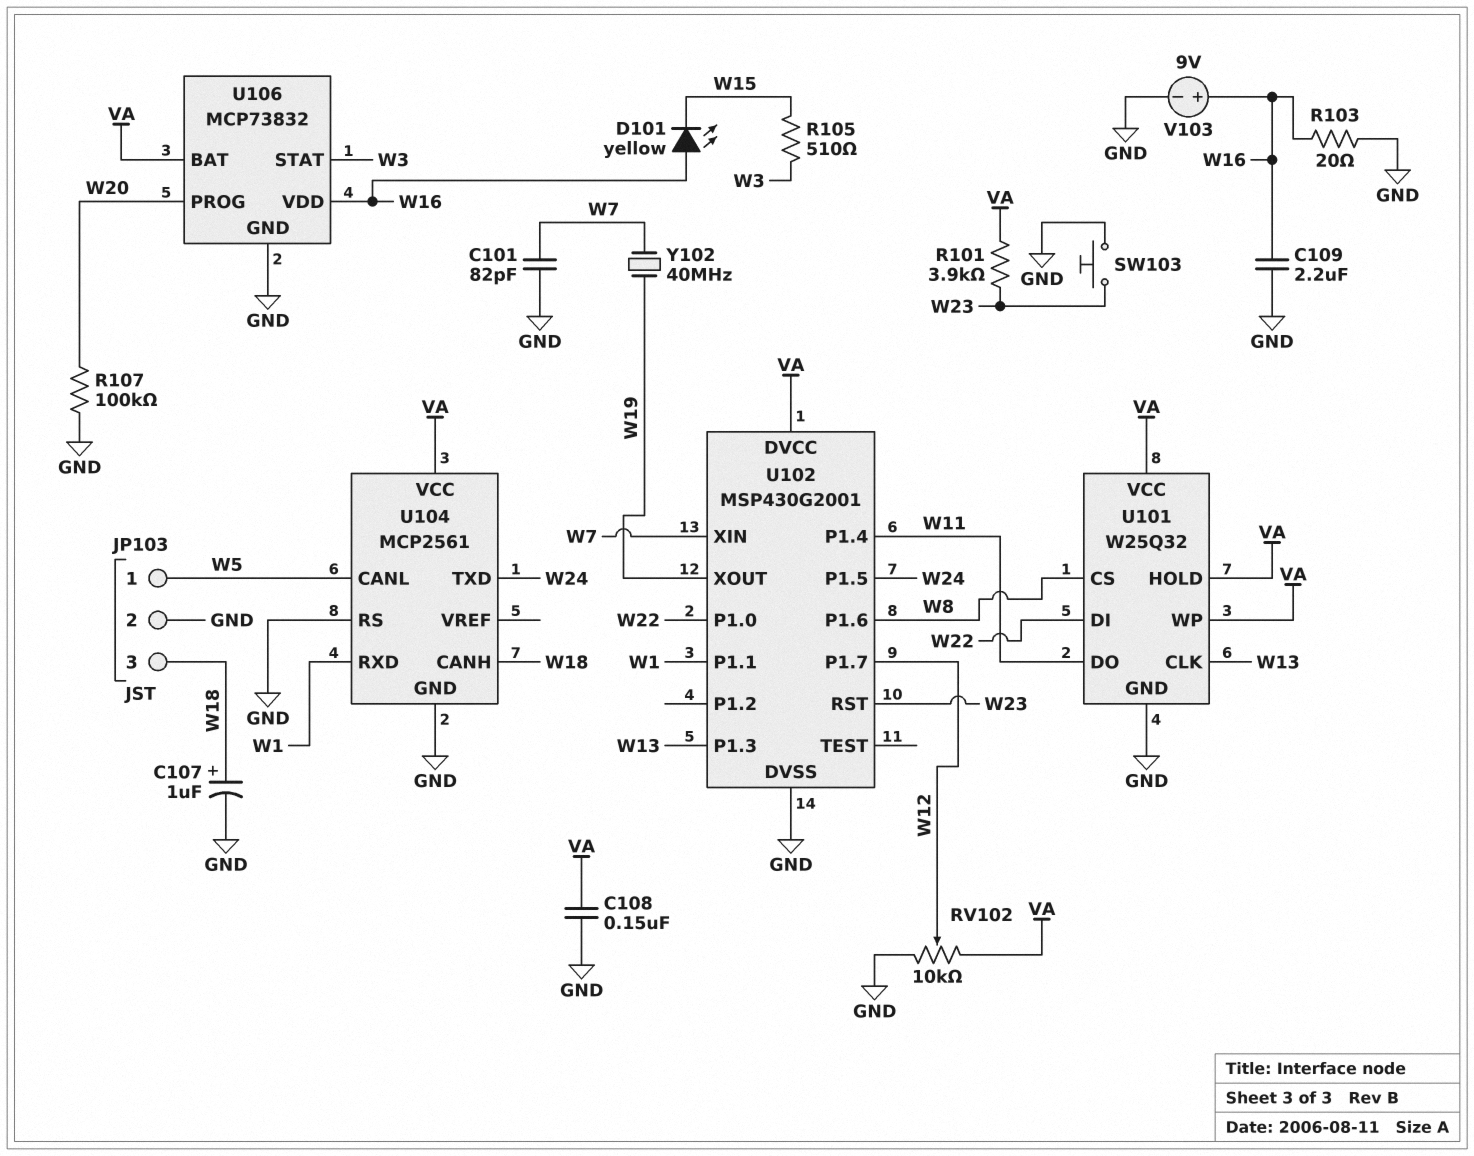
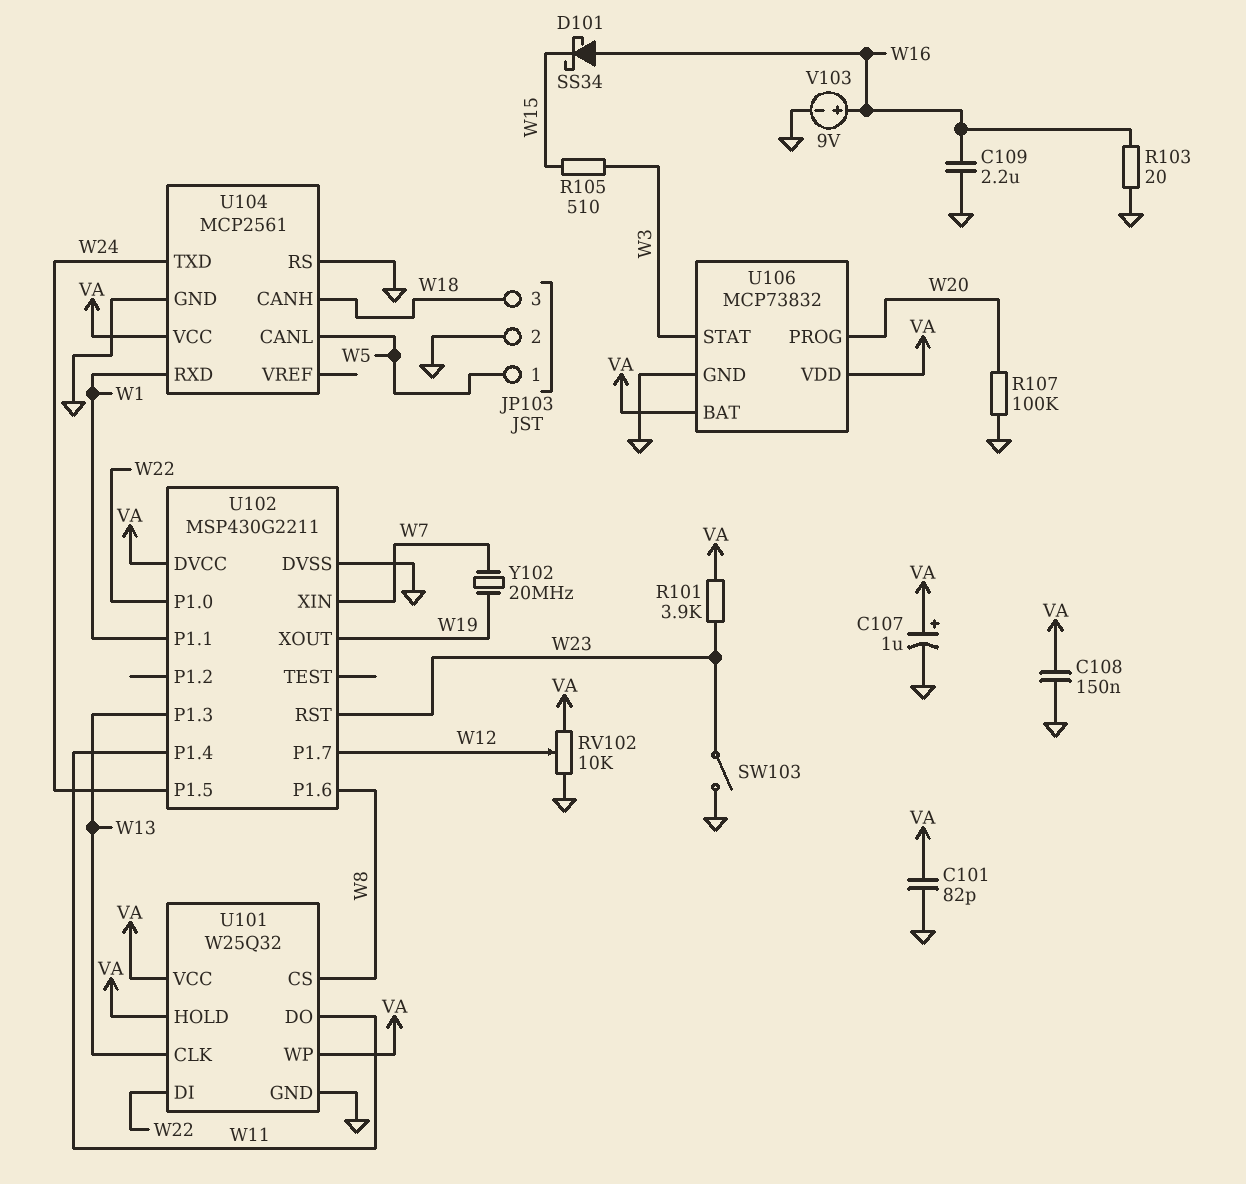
C101: 82pF (GND, W7) -> 82pF (GND, VA)
C107: 1uF (plus W18, minus GND) -> 1uF (plus VA, minus GND)
D101: LED yellow (A W16, K W15) -> schottky SS34 (A W16, K W15)
SW103: button (GND, W23) -> switch (GND, W23)
U102: MSP430G2001 -> MSP430G2211
U106 pin VDD: W16 -> VA
Y102: 40MHz (W7, W19) -> 20MHz (W7, W19)

